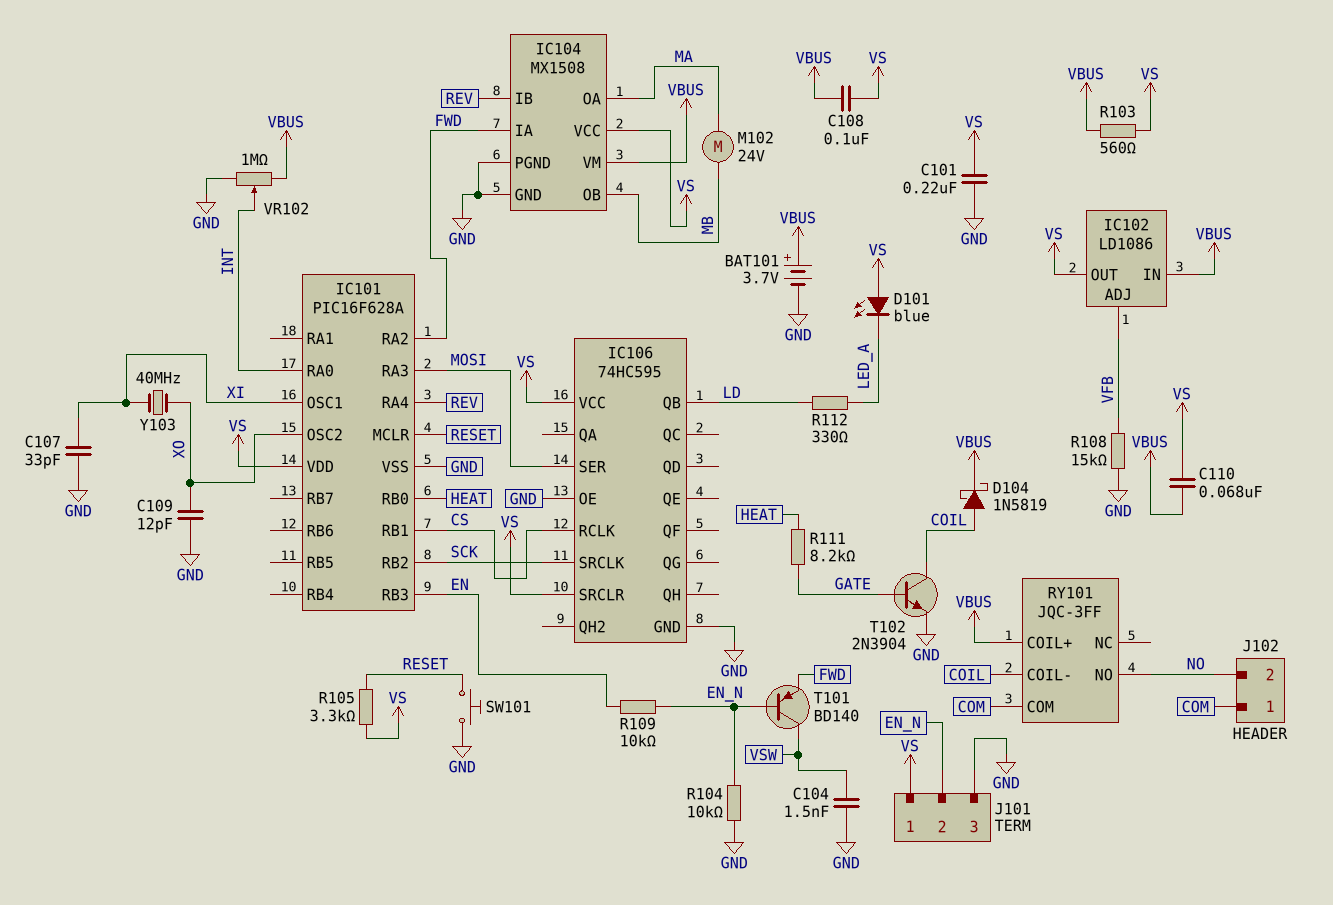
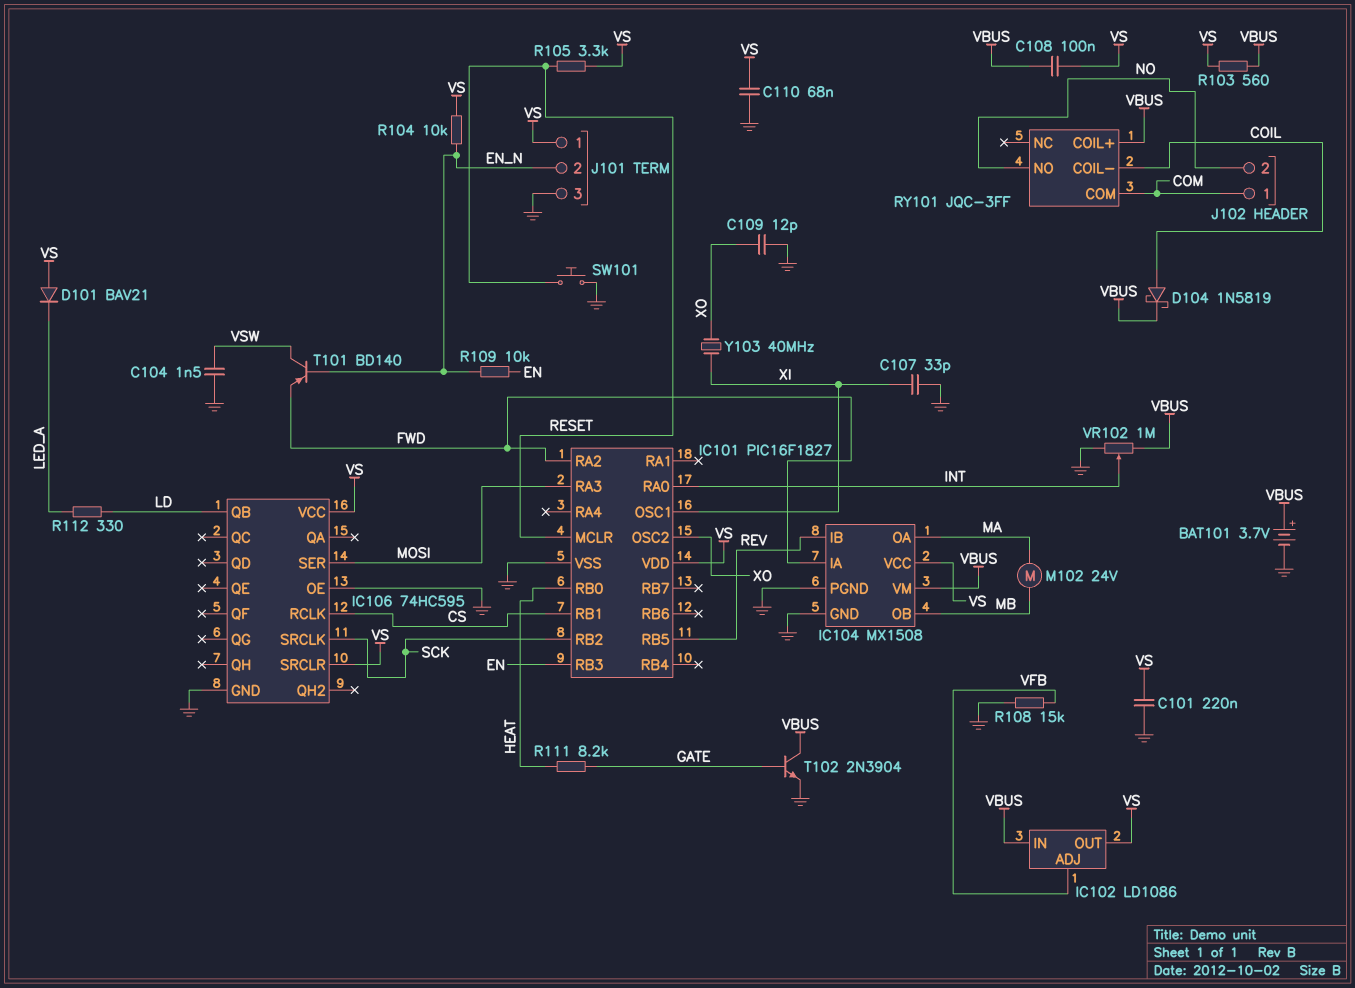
C110: 68nF (VBUS, VS) -> 68nF (GND, VS)
D101: LED blue (A VS, K LED_A) -> diode BAV21 (A VS, K LED_A)
IC101: PIC16F628A -> PIC16F1827
IC101 pin RA4: REV -> none
IC101 pin RB5: none -> REV
R104: 10k (EN_N, GND) -> 10k (EN_N, VS)
T102: NPN 2N3904 (B GATE, C COIL, E GND) -> NPN 2N3904 (B GATE, C VBUS, E GND)

